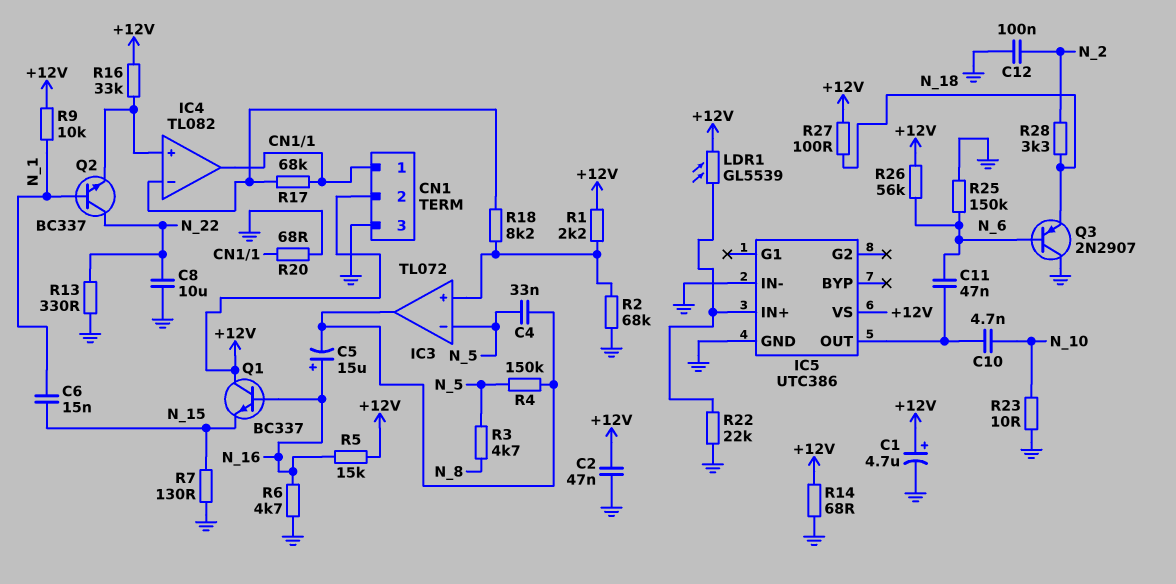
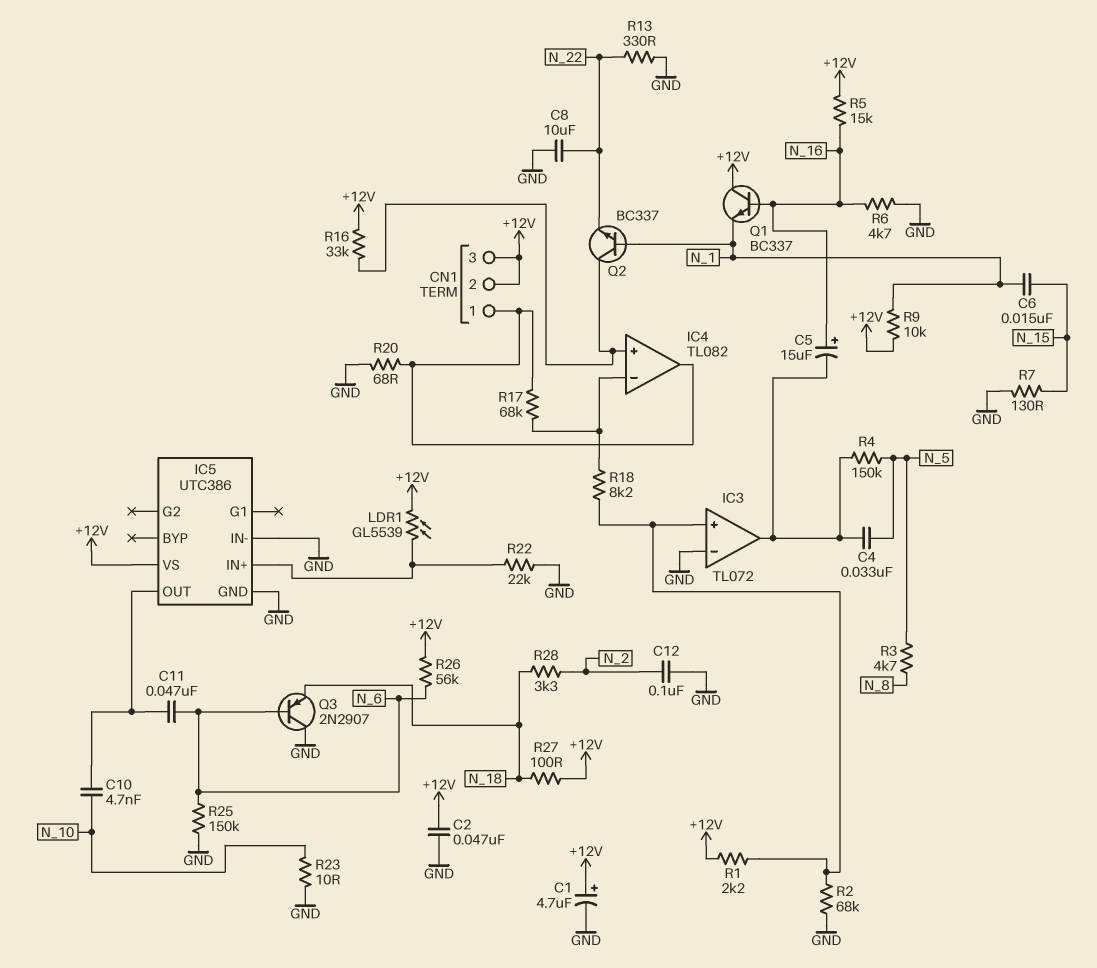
CN1 pin 3: GND -> +12V
IC3 pin in-: N_5 -> GND
Q1: NPN BC337 (B N_16, C +12V, E N_15) -> NPN BC337 (B N_16, C +12V, E N_1)
Q2: NPN BC337 (B N_1, C N_22, E IC4/in+) -> NPN BC337 (B N_1, C IC4/in+, E N_22)
R14: 68 (+12V, GND) -> none

